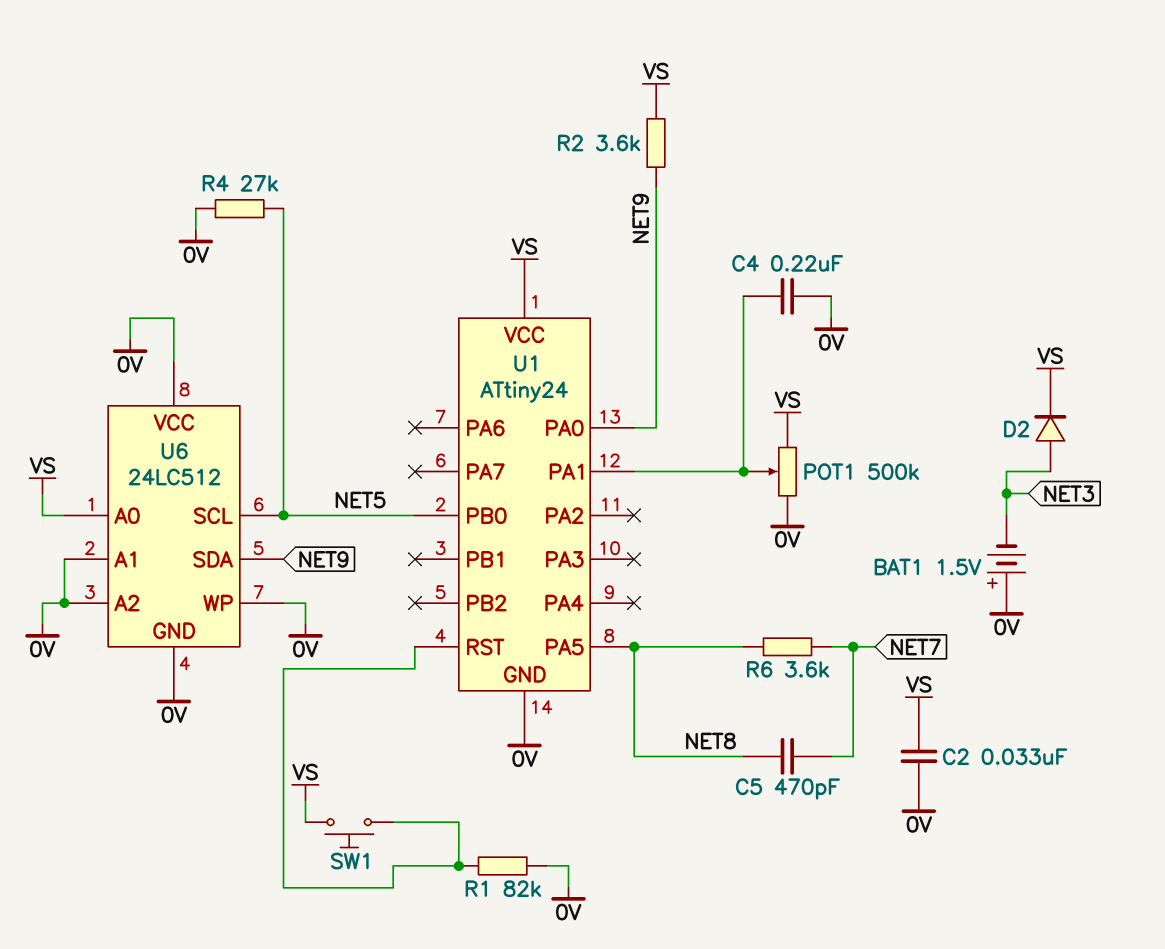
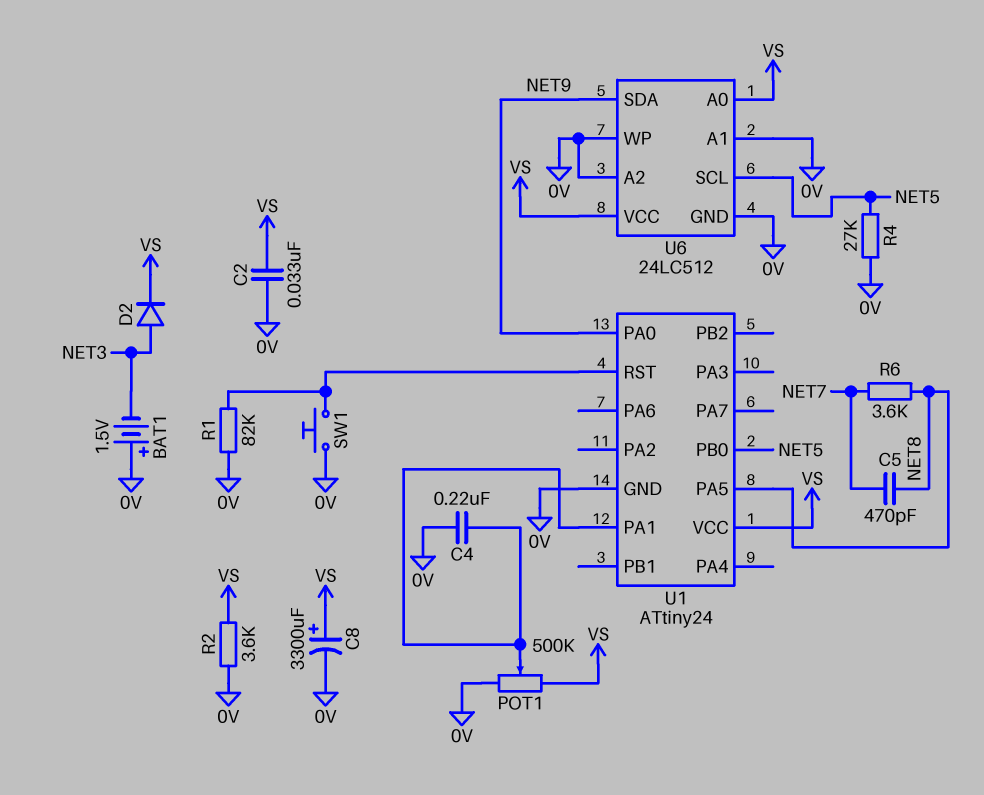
C8: none -> 3300uF (plus VS, minus 0V)
R2: 3.6k (NET9, VS) -> 3.6k (0V, VS)
SW1: button (U1/RST, VS) -> button (0V, U1/RST)
U6 pin VCC: 0V -> VS

